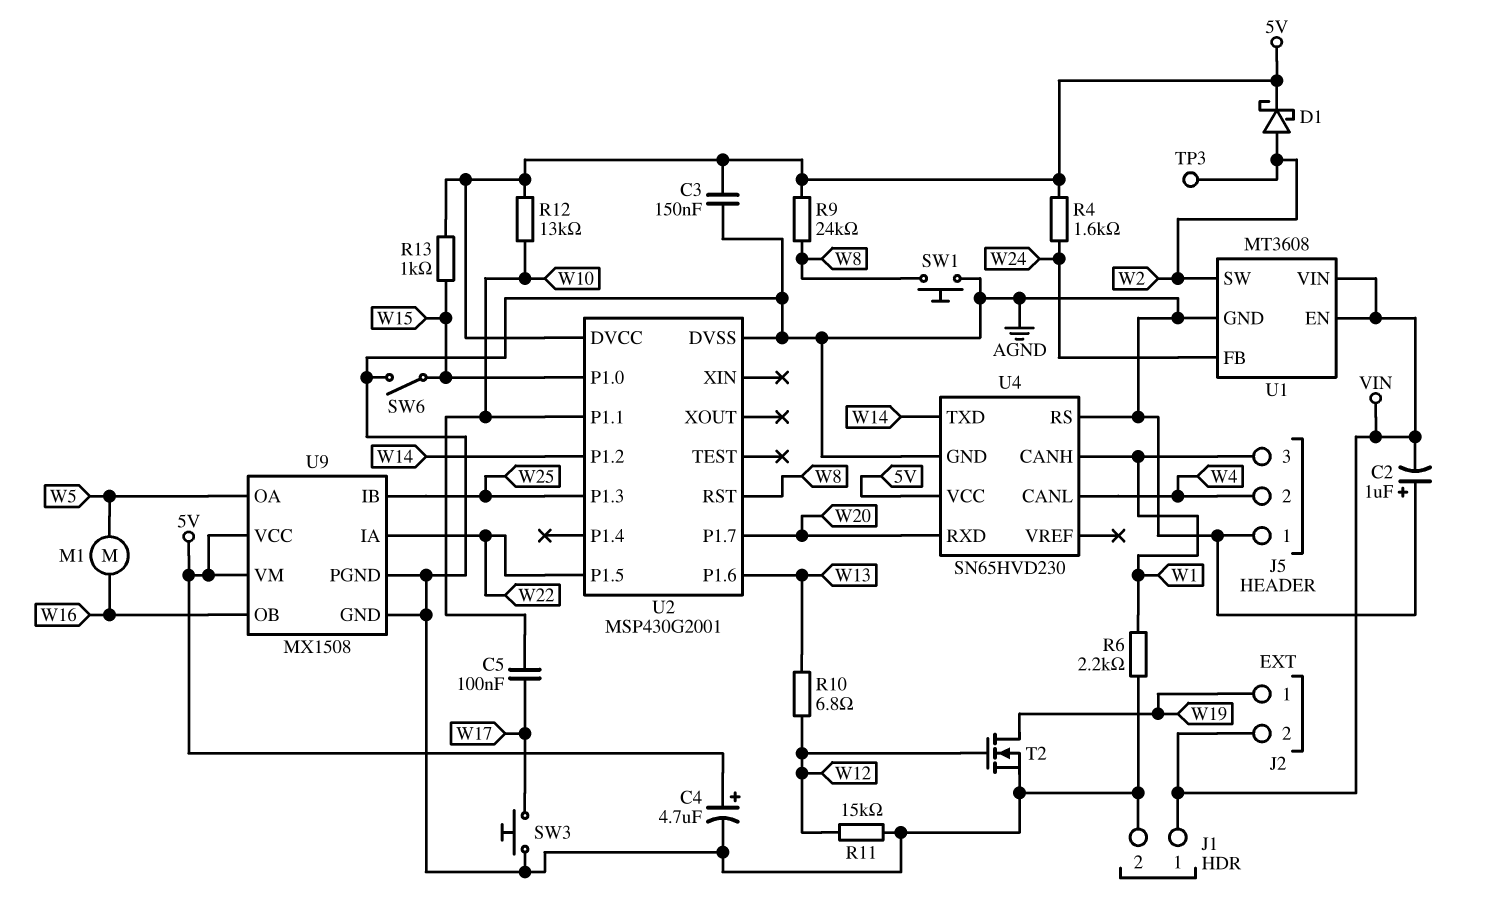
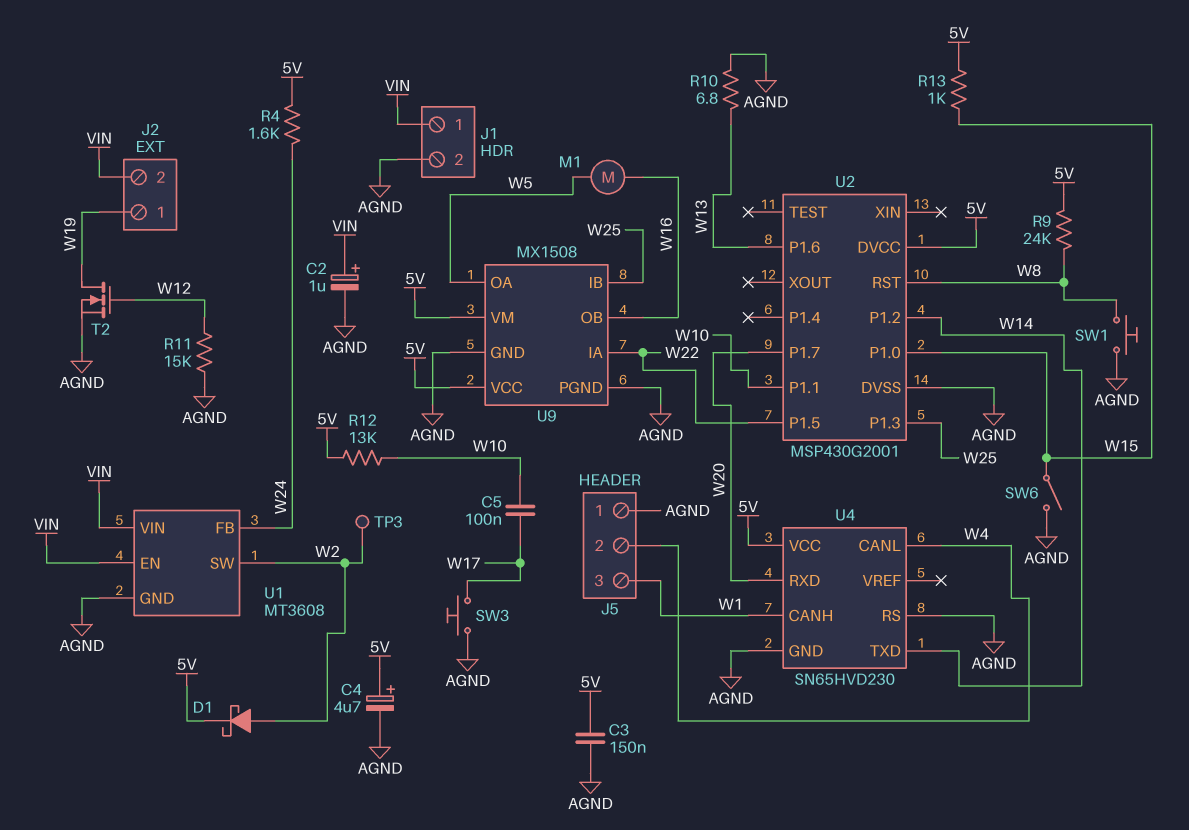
C2: 1uF (plus AGND, minus VIN) -> 1uF (plus VIN, minus AGND)
R6: 2.2k (AGND, W1) -> none
R10: 6.8 (W12, W13) -> 6.8 (AGND, W13)

